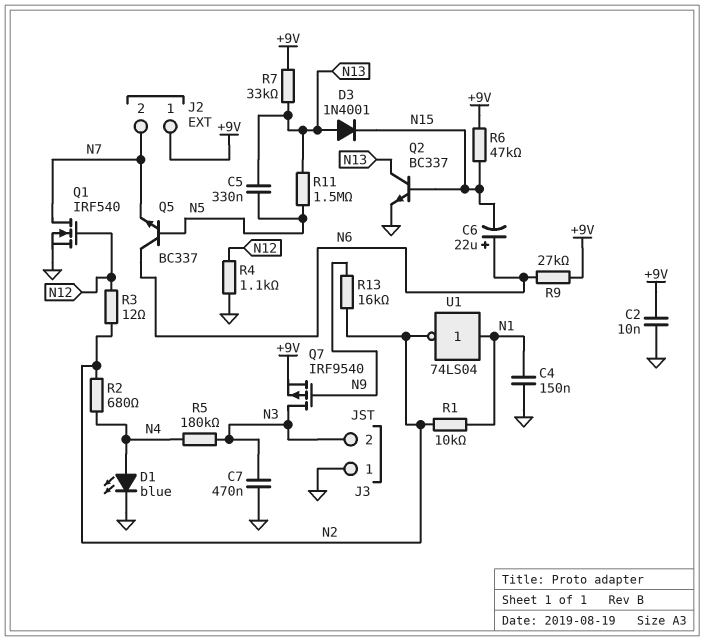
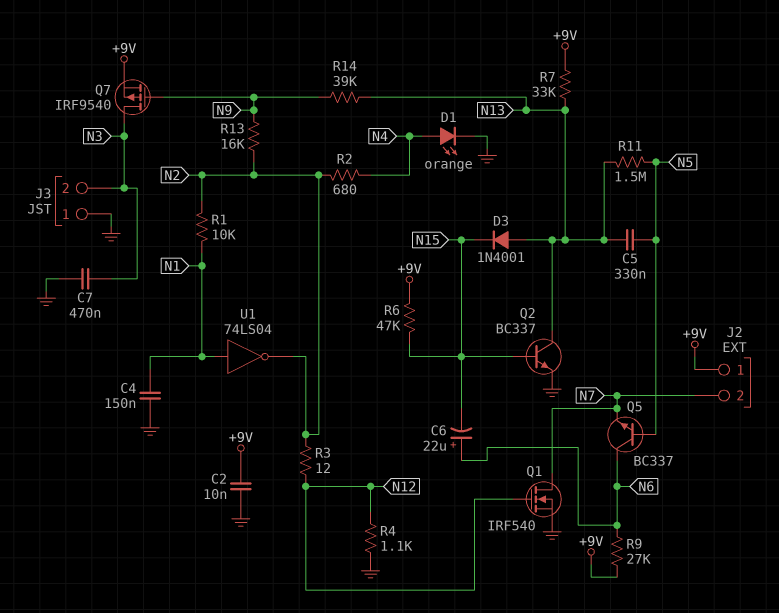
D1: LED blue (A N4, K GND) -> LED orange (A N4, K GND)
R5: 180k (N3, N4) -> none
R14: none -> 39k (N9, N13)

